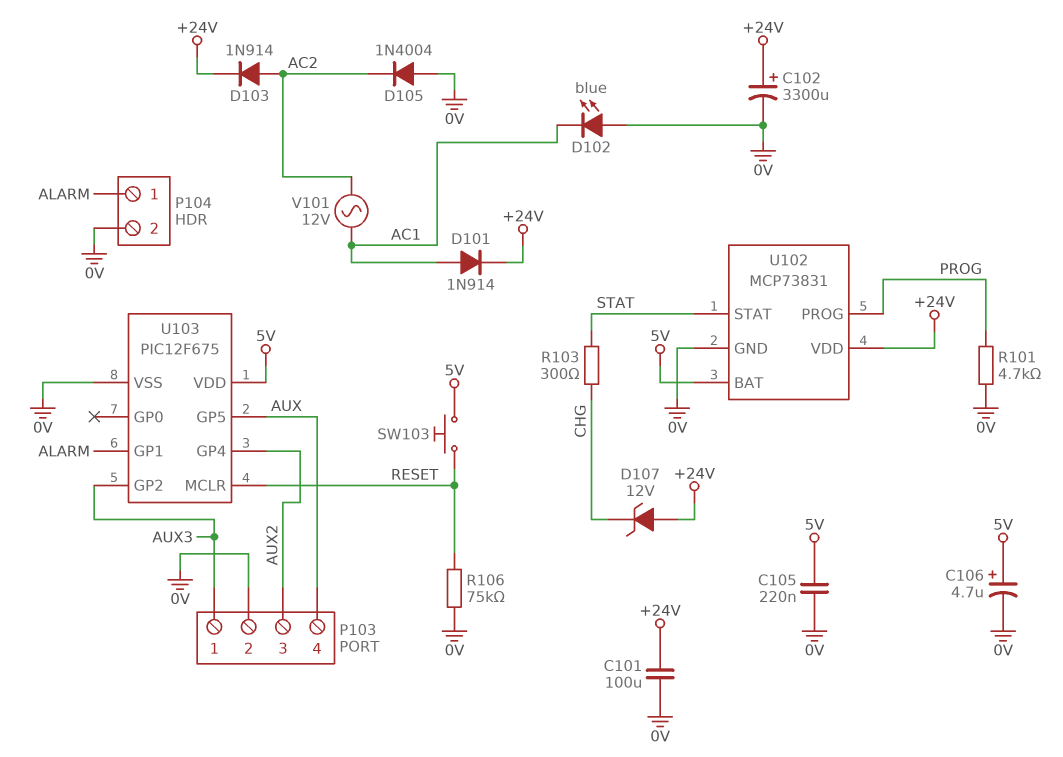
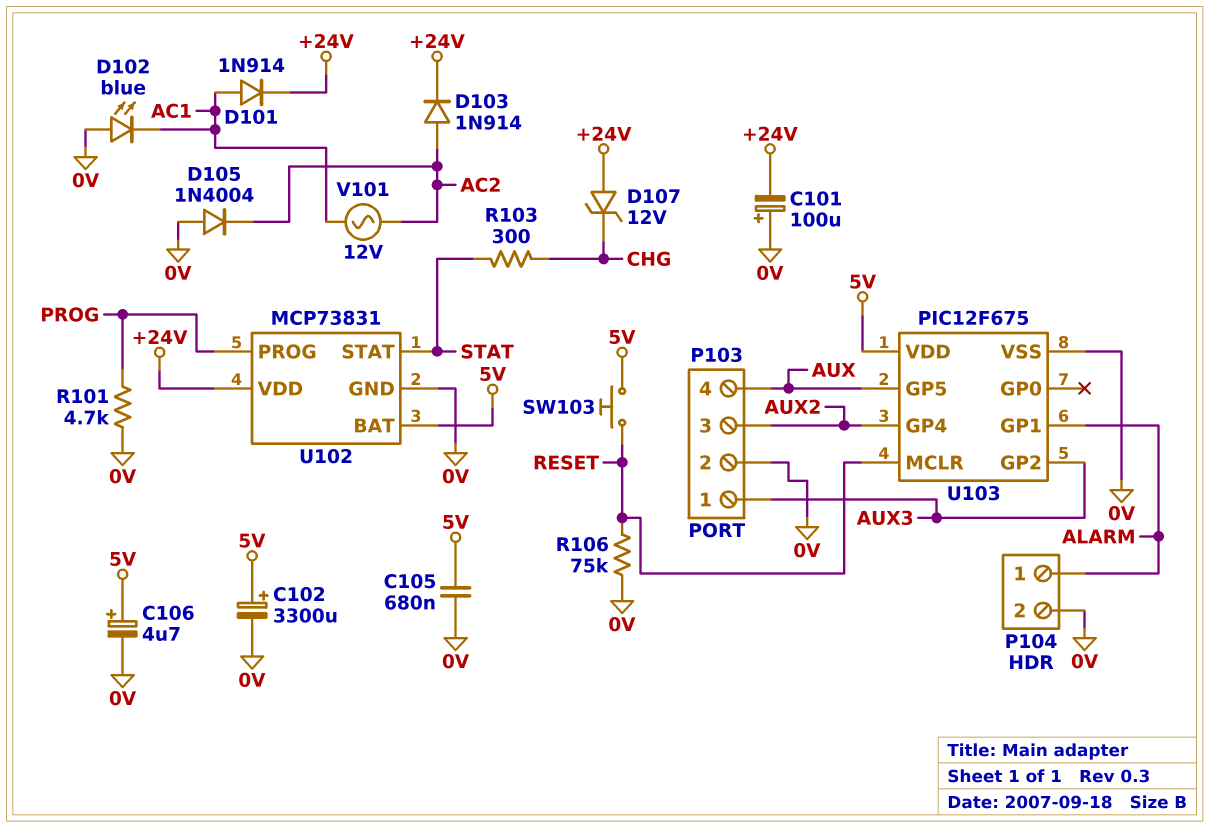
C101: 100uF (+24V, 0V) -> 100uF (plus 0V, minus +24V)
C102: 3300uF (plus +24V, minus 0V) -> 3300uF (plus 5V, minus 0V)
C105: 220nF (0V, 5V) -> 680nF (0V, 5V)

